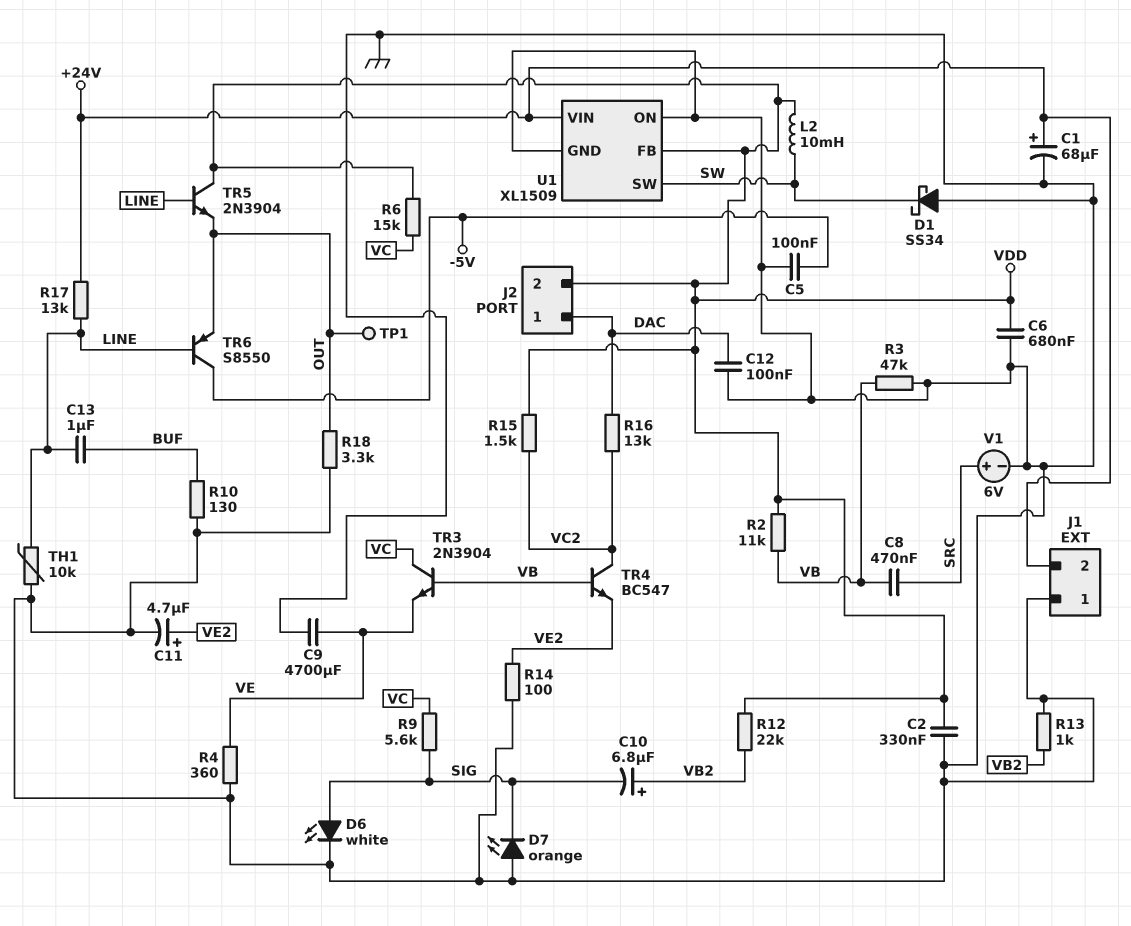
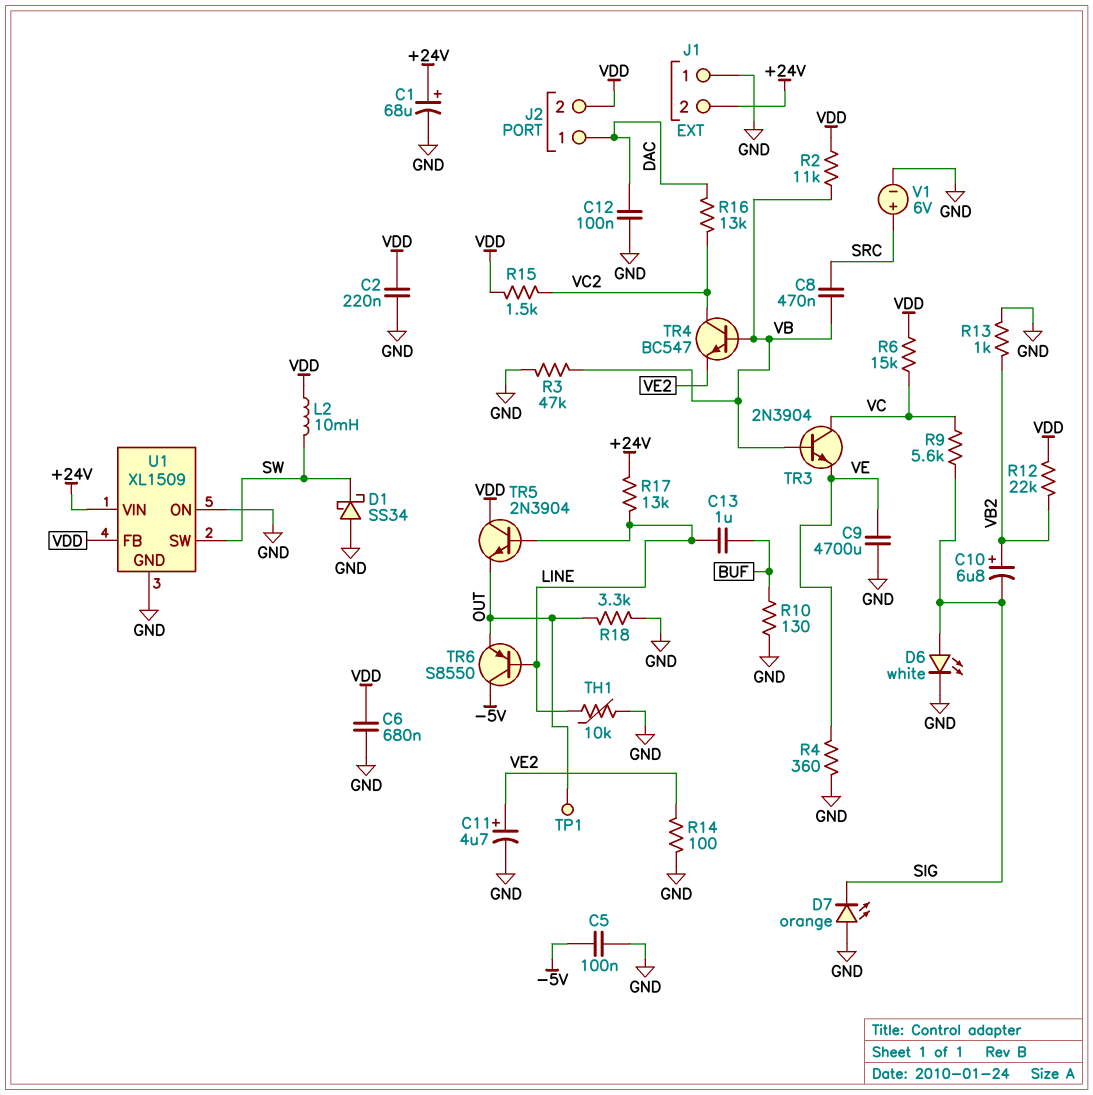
C2: 330nF (GND, VDD) -> 220nF (GND, VDD)

